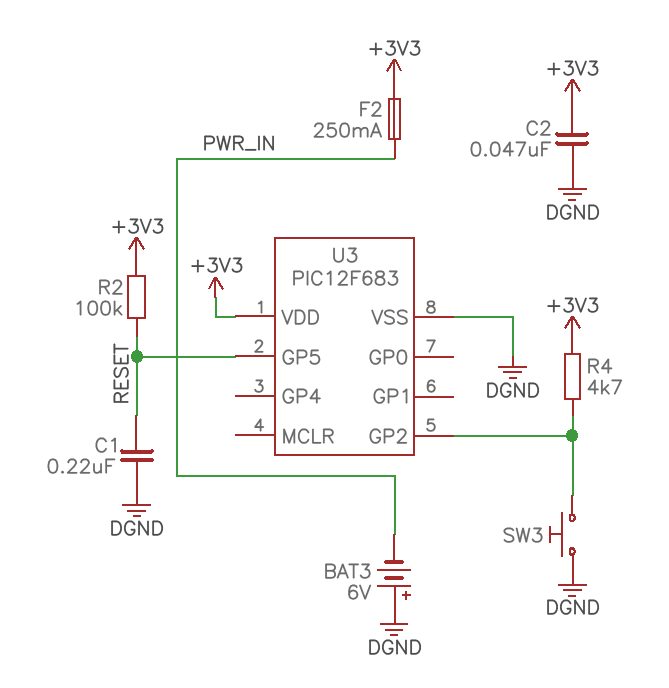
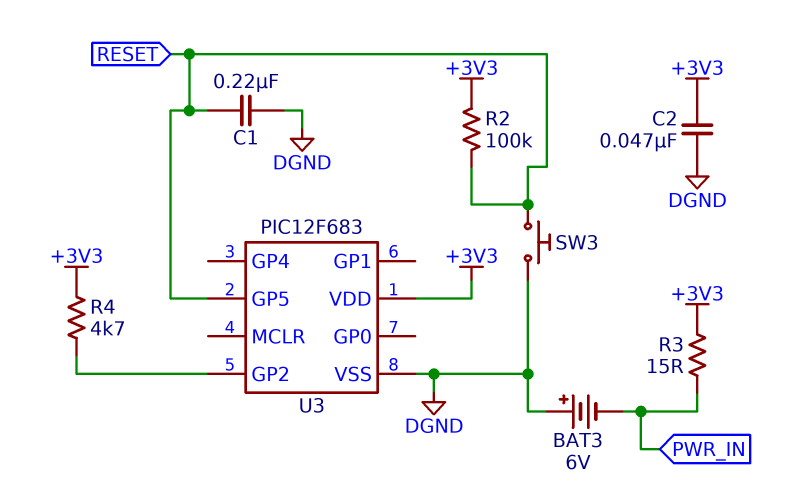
F2: 250mA (+3V3, PWR_IN) -> none
R3: none -> 15 (+3V3, PWR_IN)
SW3: button (DGND, U3/GP2) -> button (DGND, RESET)

